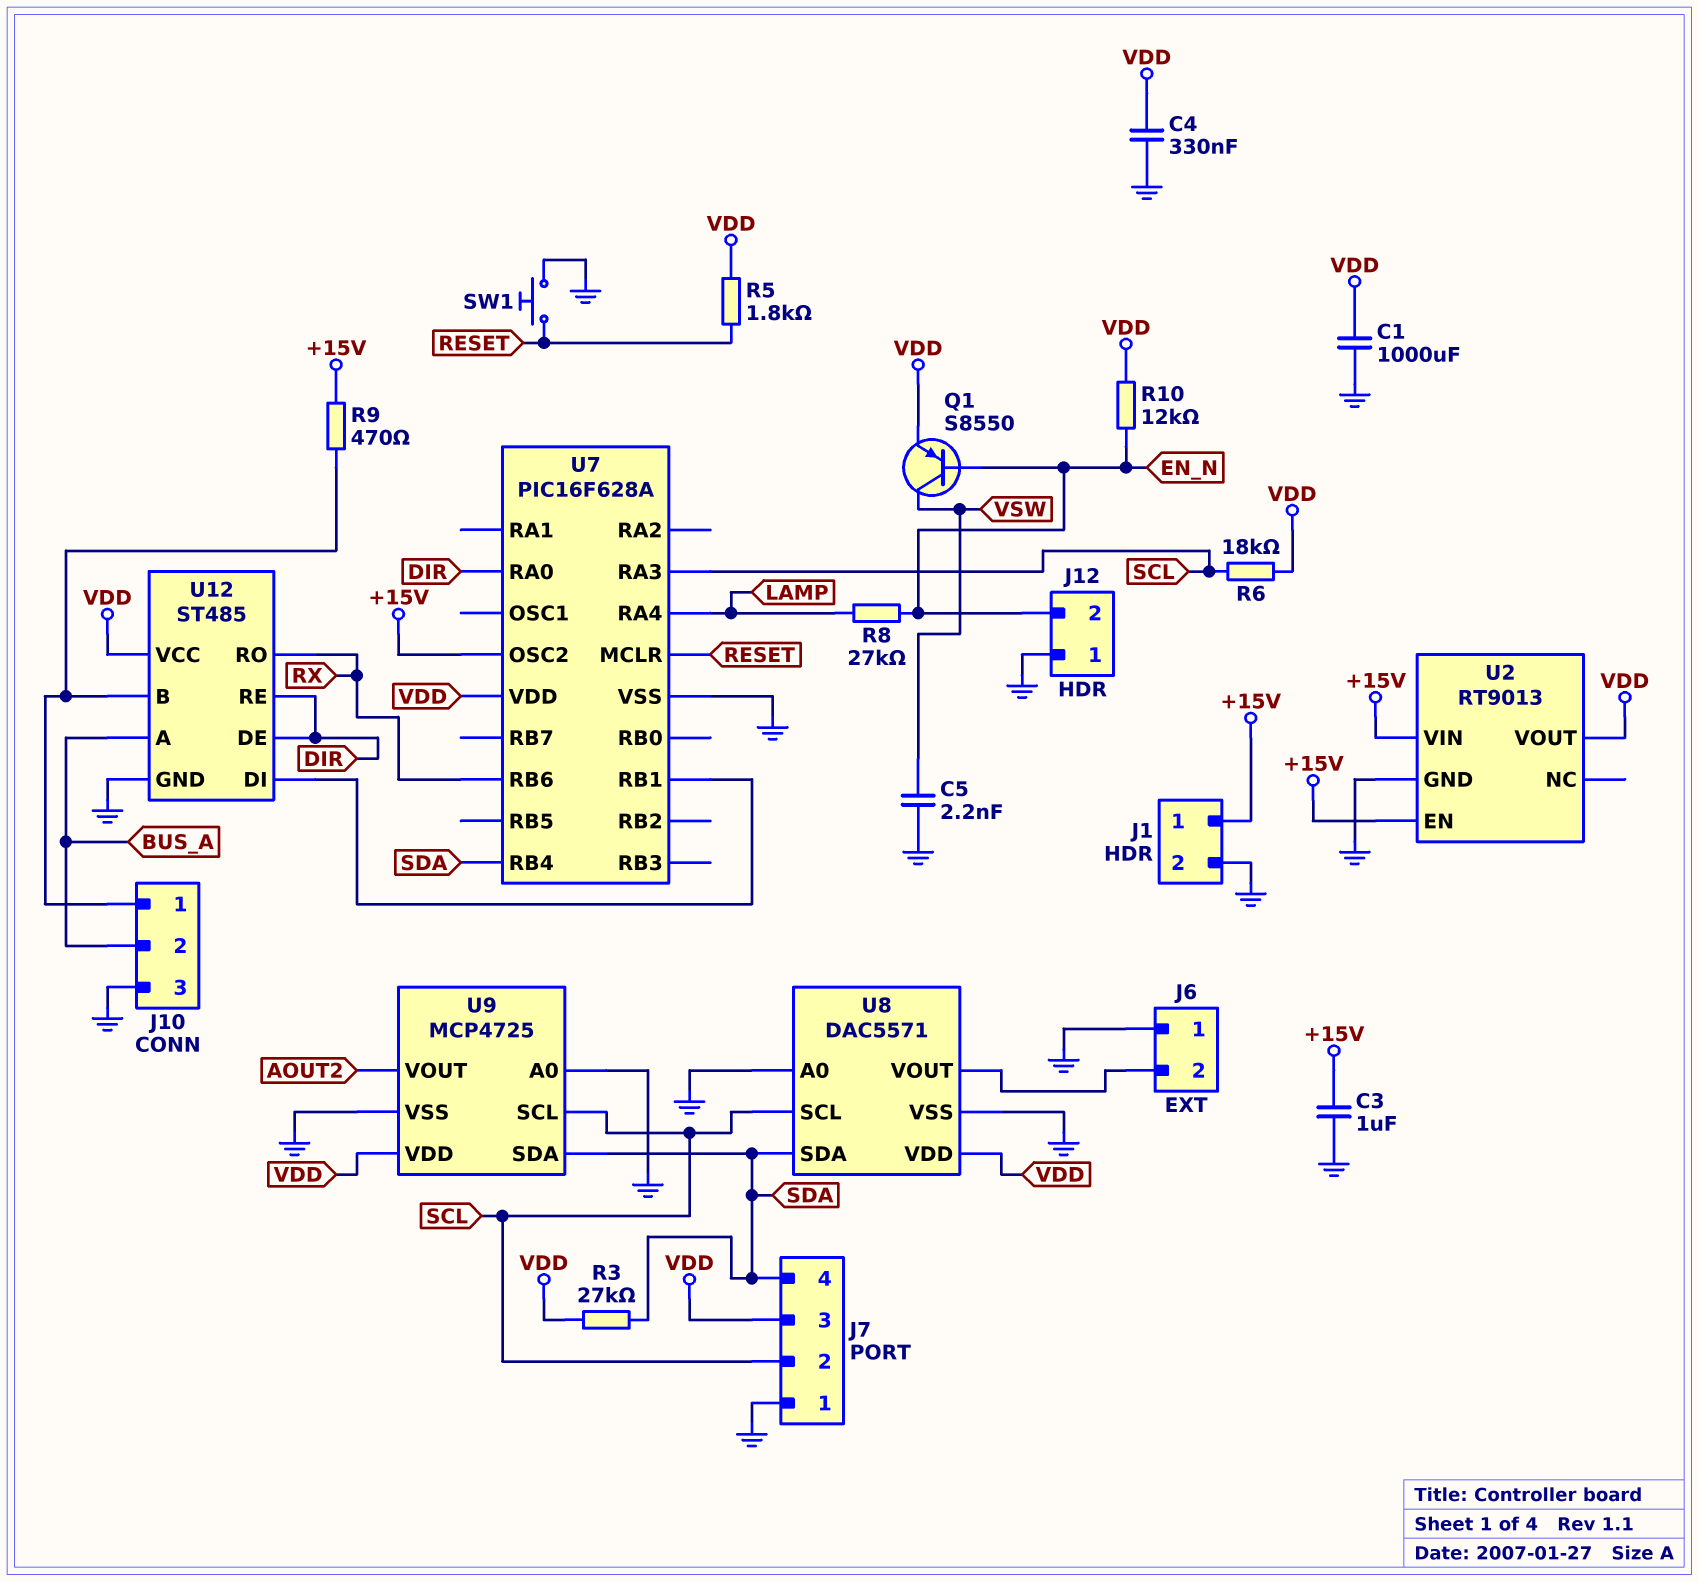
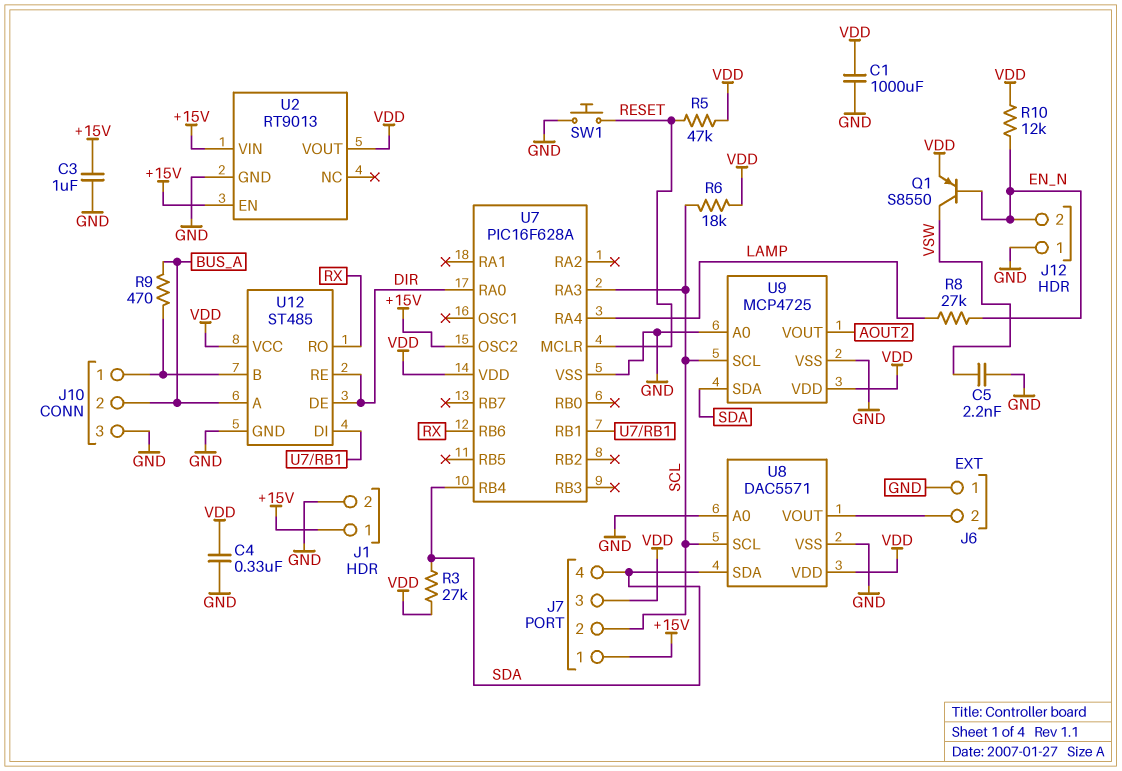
J7 pin 1: GND -> +15V
R5: 1.8k (RESET, VDD) -> 47k (RESET, VDD)
R9: 470 (+15V, J10/1) -> 470 (BUS_A, J10/1)

